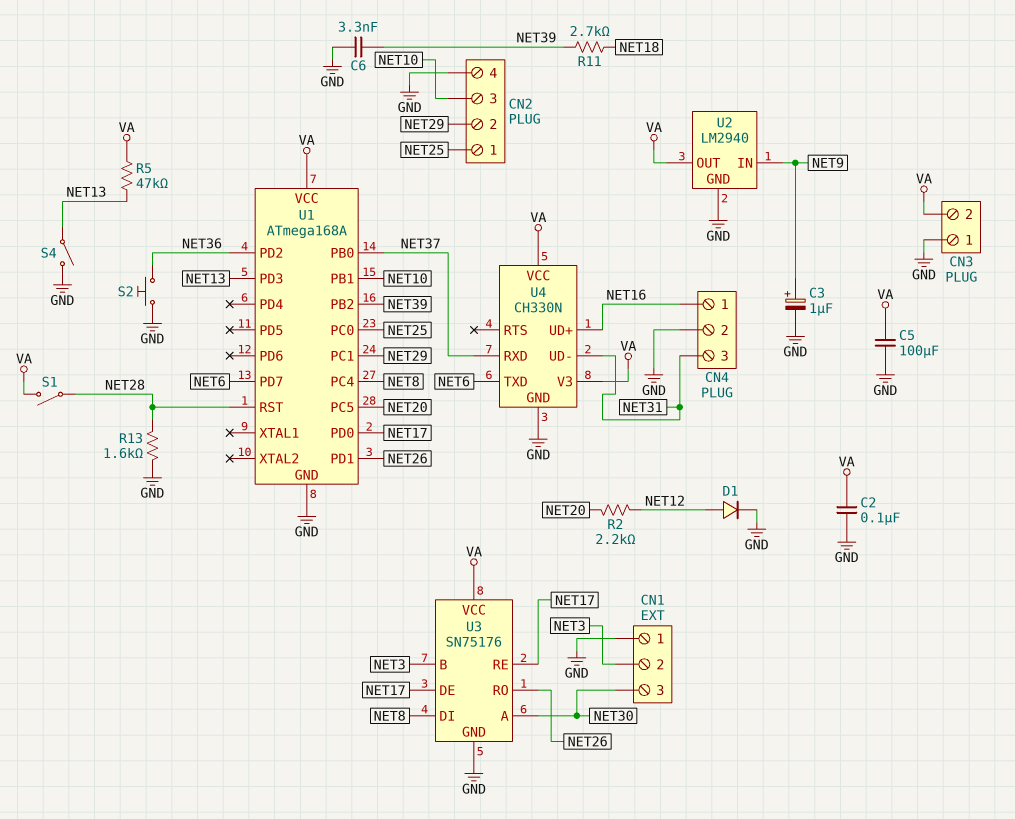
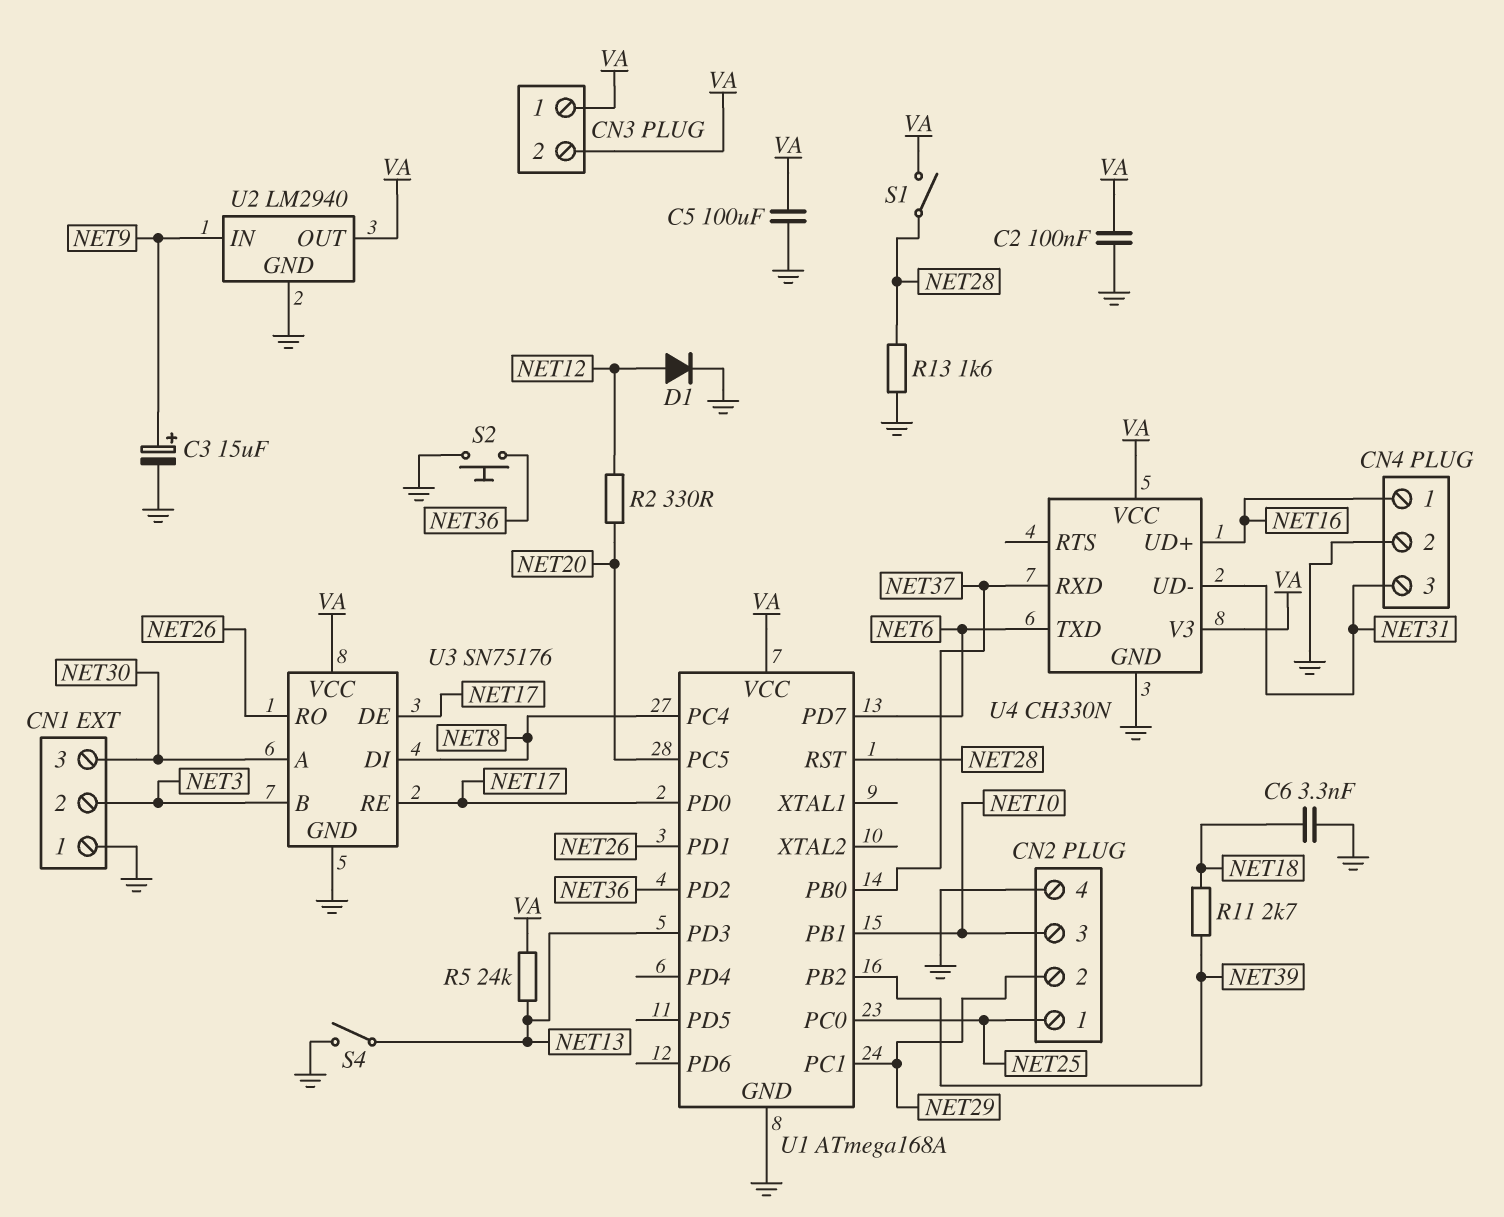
C3: 1uF (plus NET9, minus GND) -> 15uF (plus NET9, minus GND)
C6: 3.3nF (GND, NET39) -> 3.3nF (GND, NET18)
CN3 pin 1: GND -> VA
R2: 2.2k (NET12, NET20) -> 330 (NET12, NET20)
R5: 47k (NET13, VA) -> 24k (NET13, VA)

